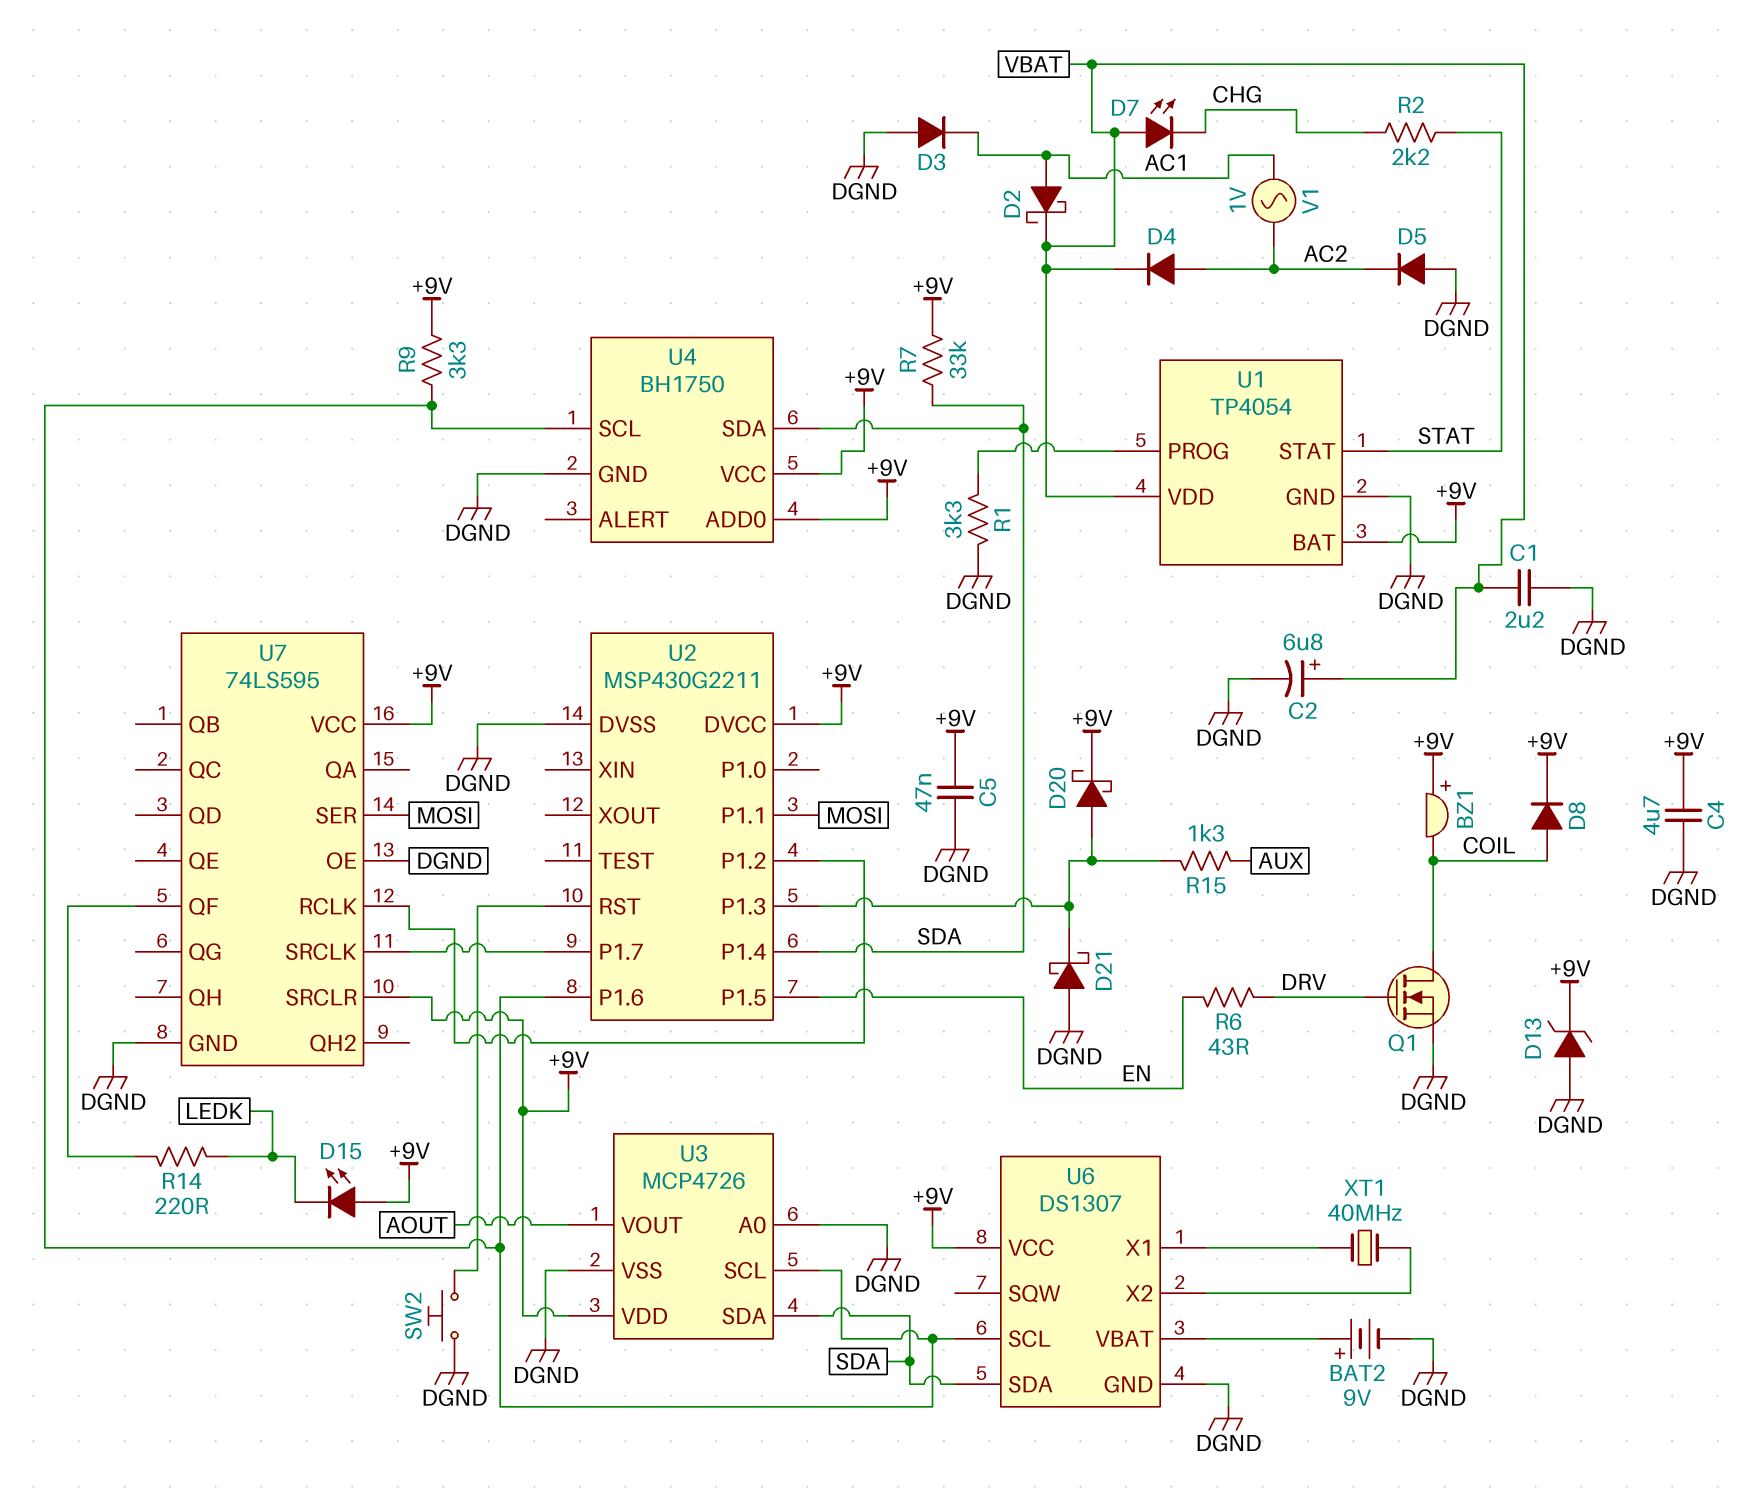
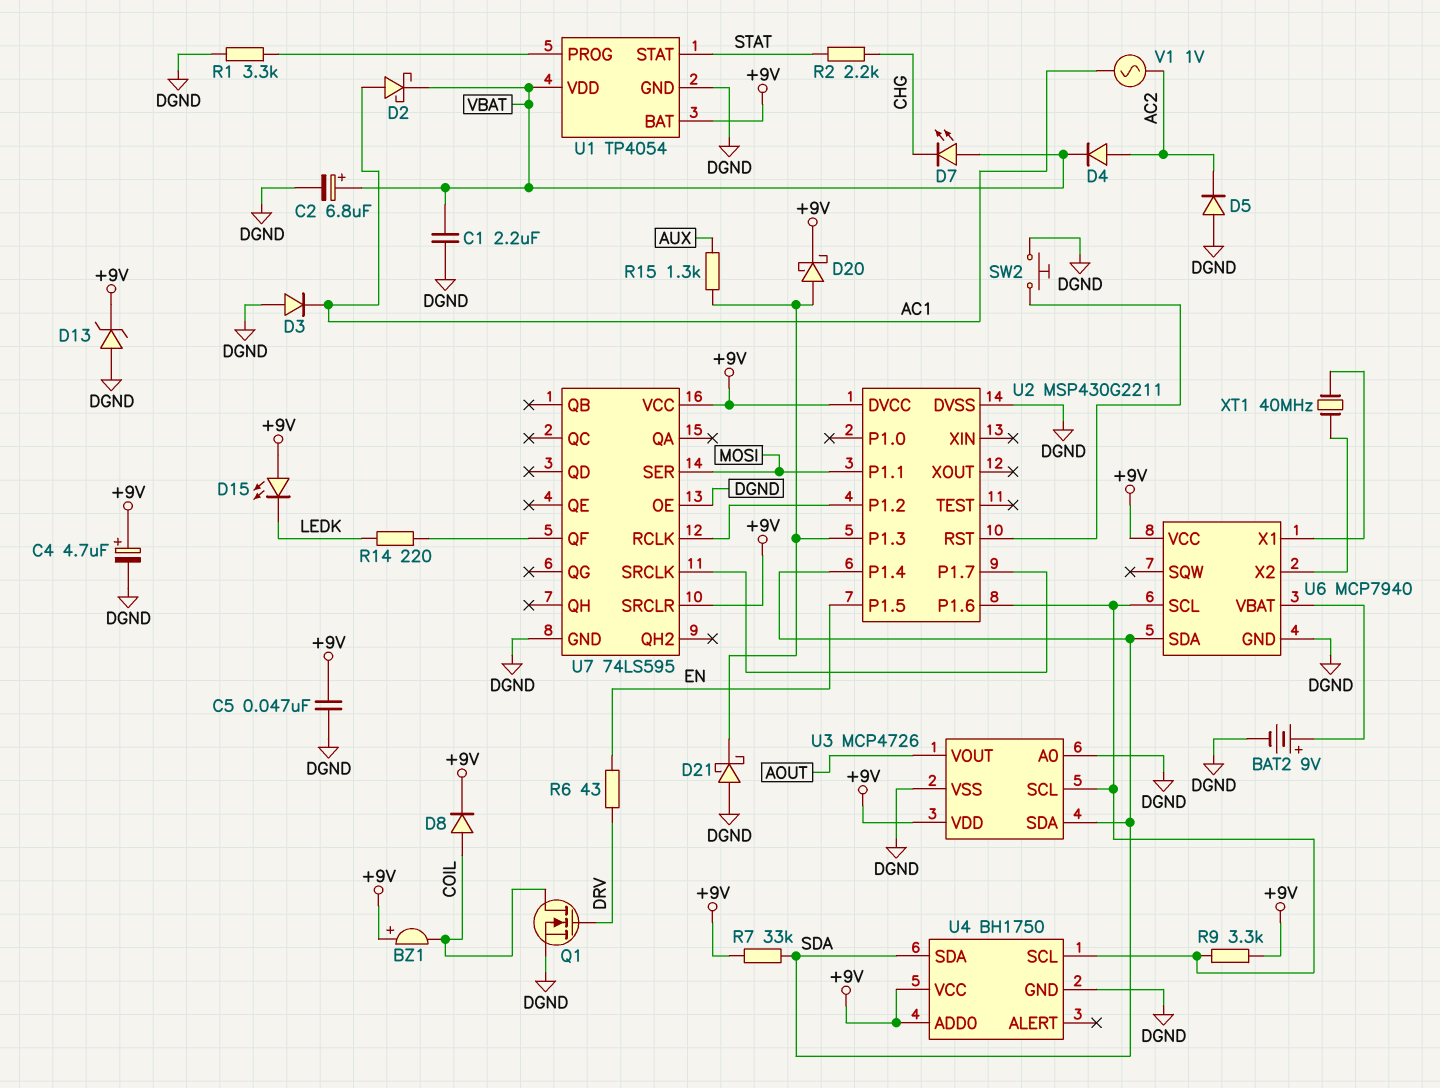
C4: 4.7uF (+9V, DGND) -> 4.7uF (plus +9V, minus DGND)
U6: DS1307 -> MCP7940

